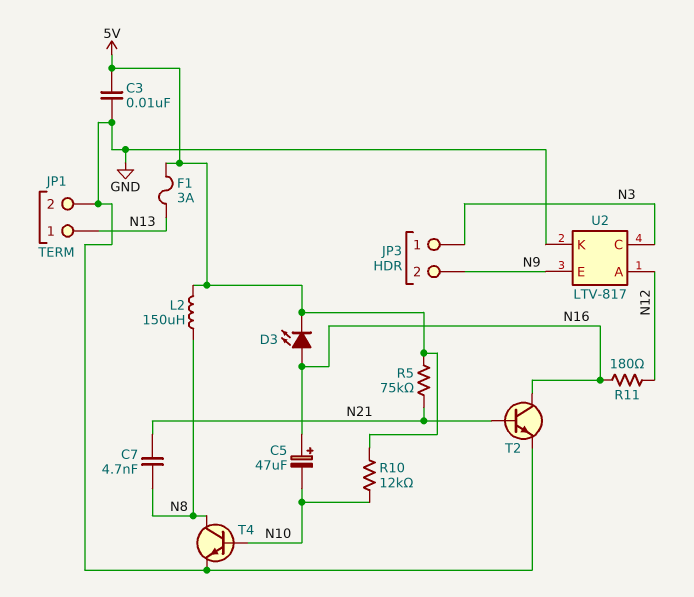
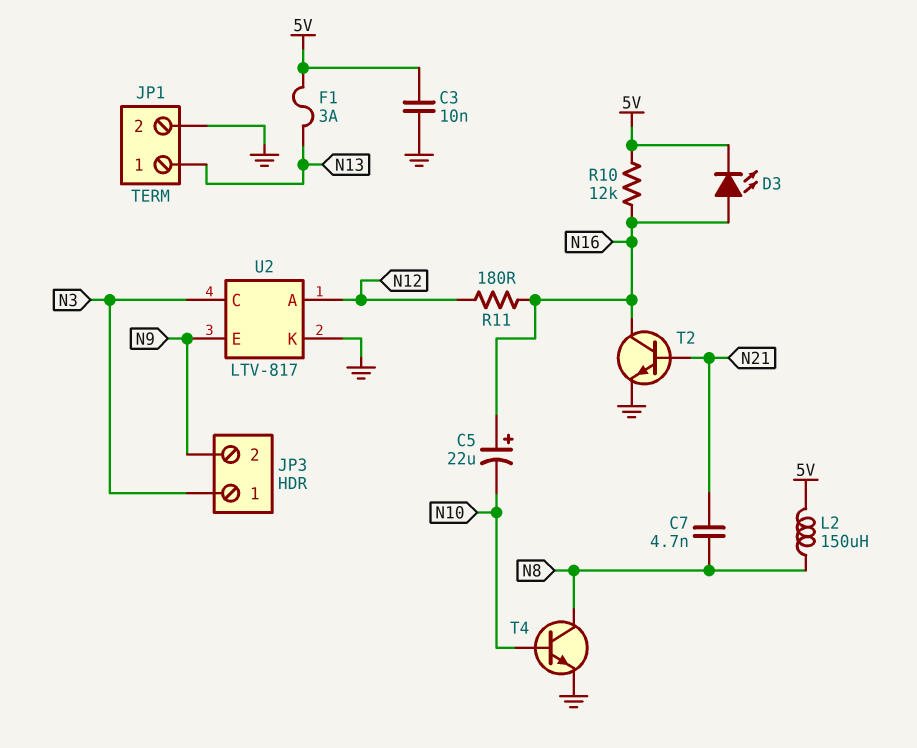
C5: 47uF (plus N16, minus N10) -> 22uF (plus N16, minus N10)
R5: 75k (5V, N21) -> none
R10: 12k (5V, N10) -> 12k (5V, N16)

